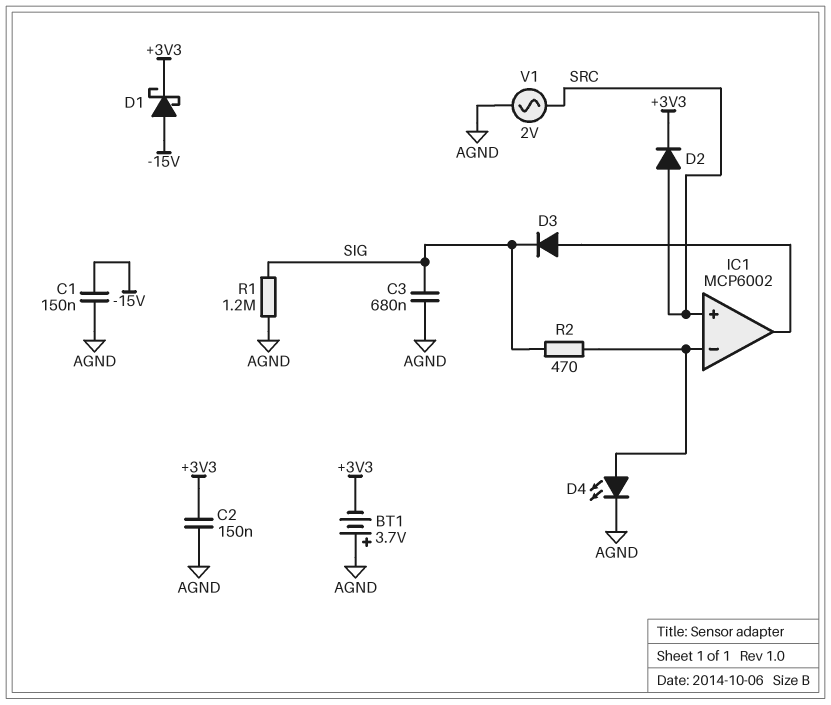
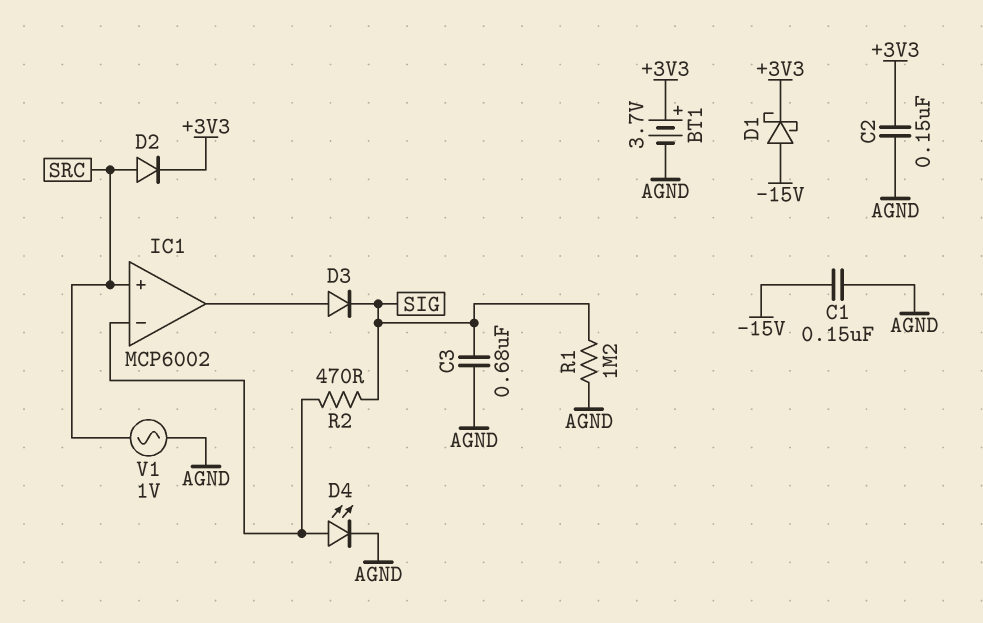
BT1: 3.7V (plus AGND, minus +3V3) -> 3.7V (plus +3V3, minus AGND)
V1: AC 2V (AGND, SRC) -> AC 1V (AGND, SRC)

